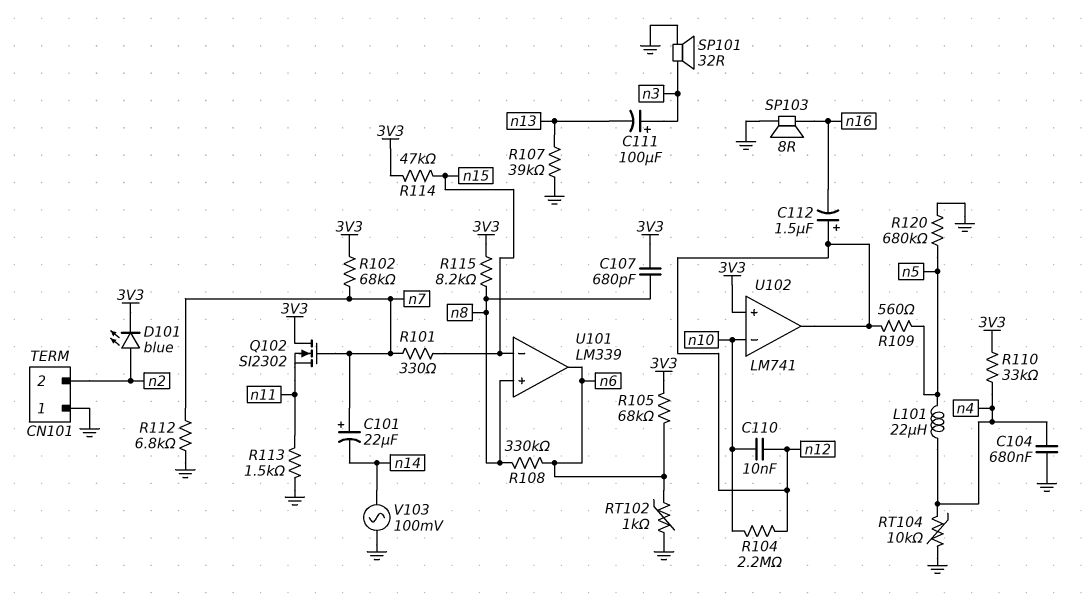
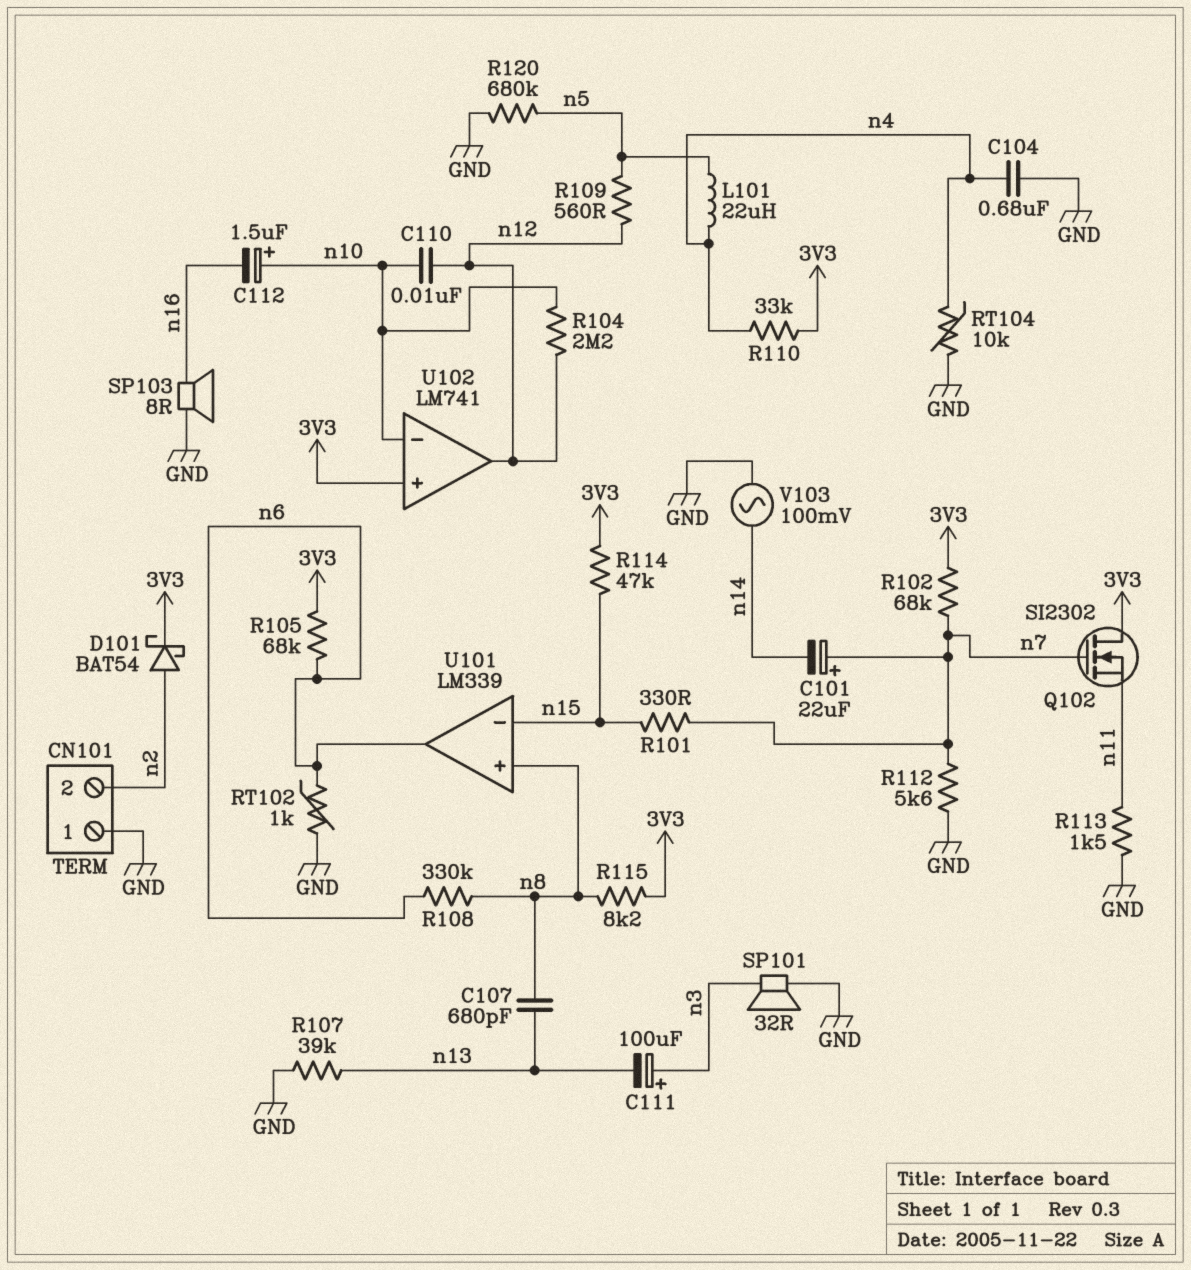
C107: 680pF (3V3, n8) -> 680pF (n8, n13)
C112: 1.5uF (plus n12, minus n16) -> 1.5uF (plus n10, minus n16)
D101: LED blue (A n2, K 3V3) -> schottky BAT54 (A n2, K 3V3)
R112: 6.8k (GND, n7) -> 5.6k (GND, n7)

